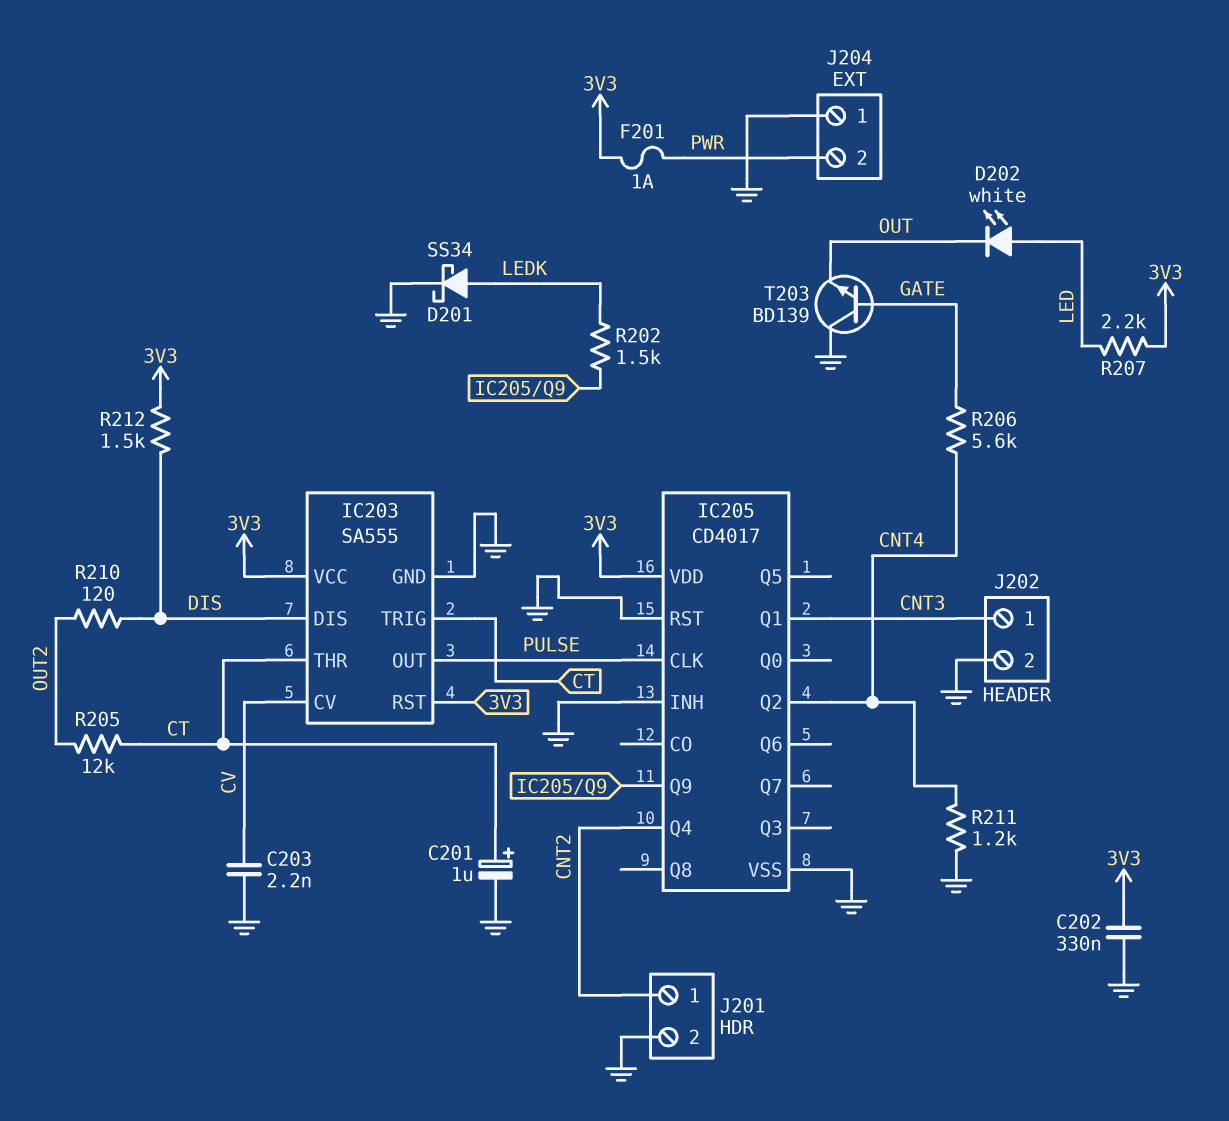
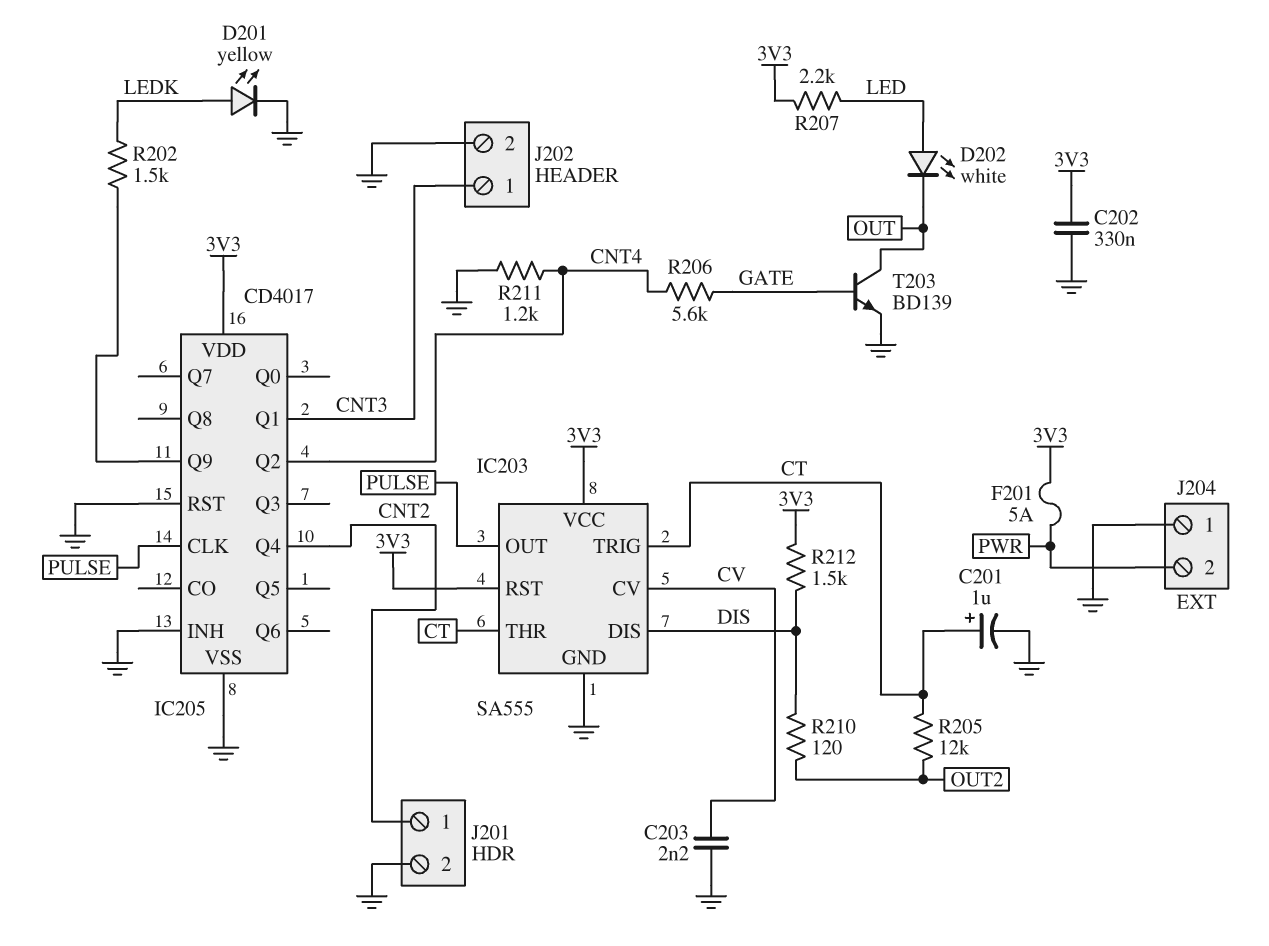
D201: schottky SS34 (A LEDK, K GND) -> LED yellow (A LEDK, K GND)
F201: 1A (3V3, PWR) -> 5A (3V3, PWR)
T203: NPN BD139 (B GATE, C GND, E OUT) -> NPN BD139 (B GATE, C OUT, E GND)

